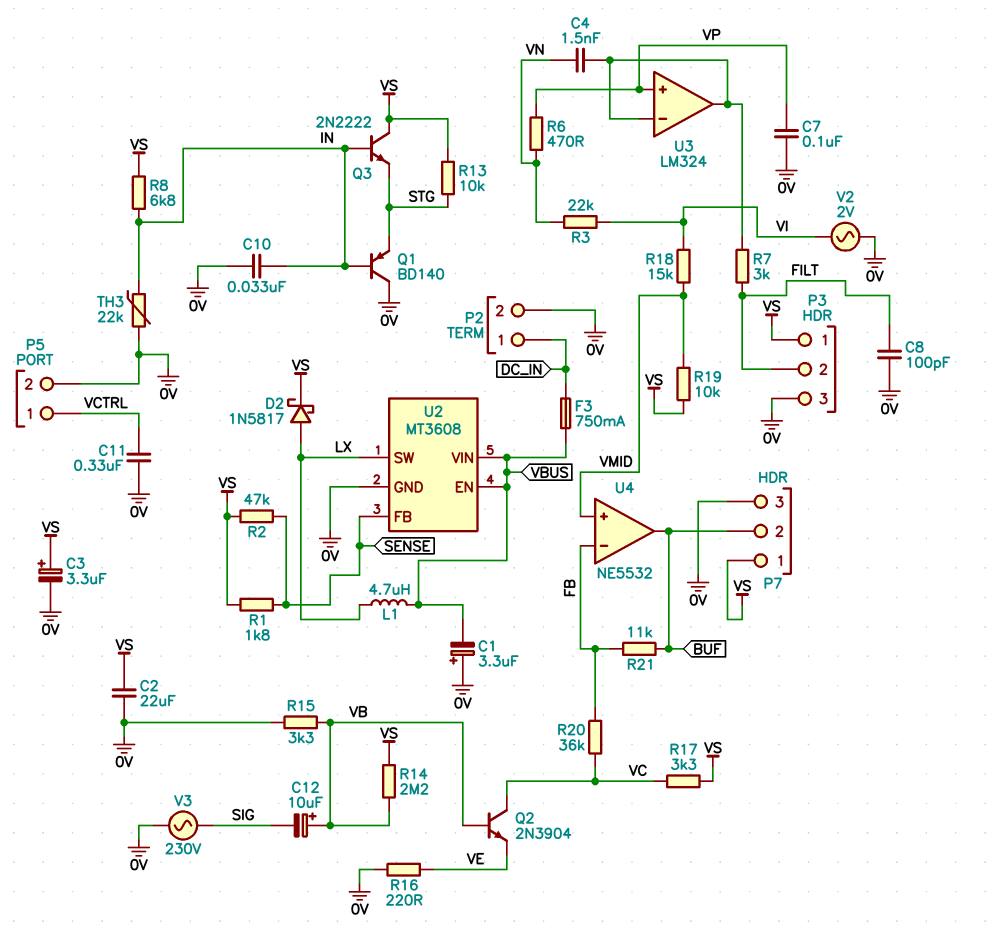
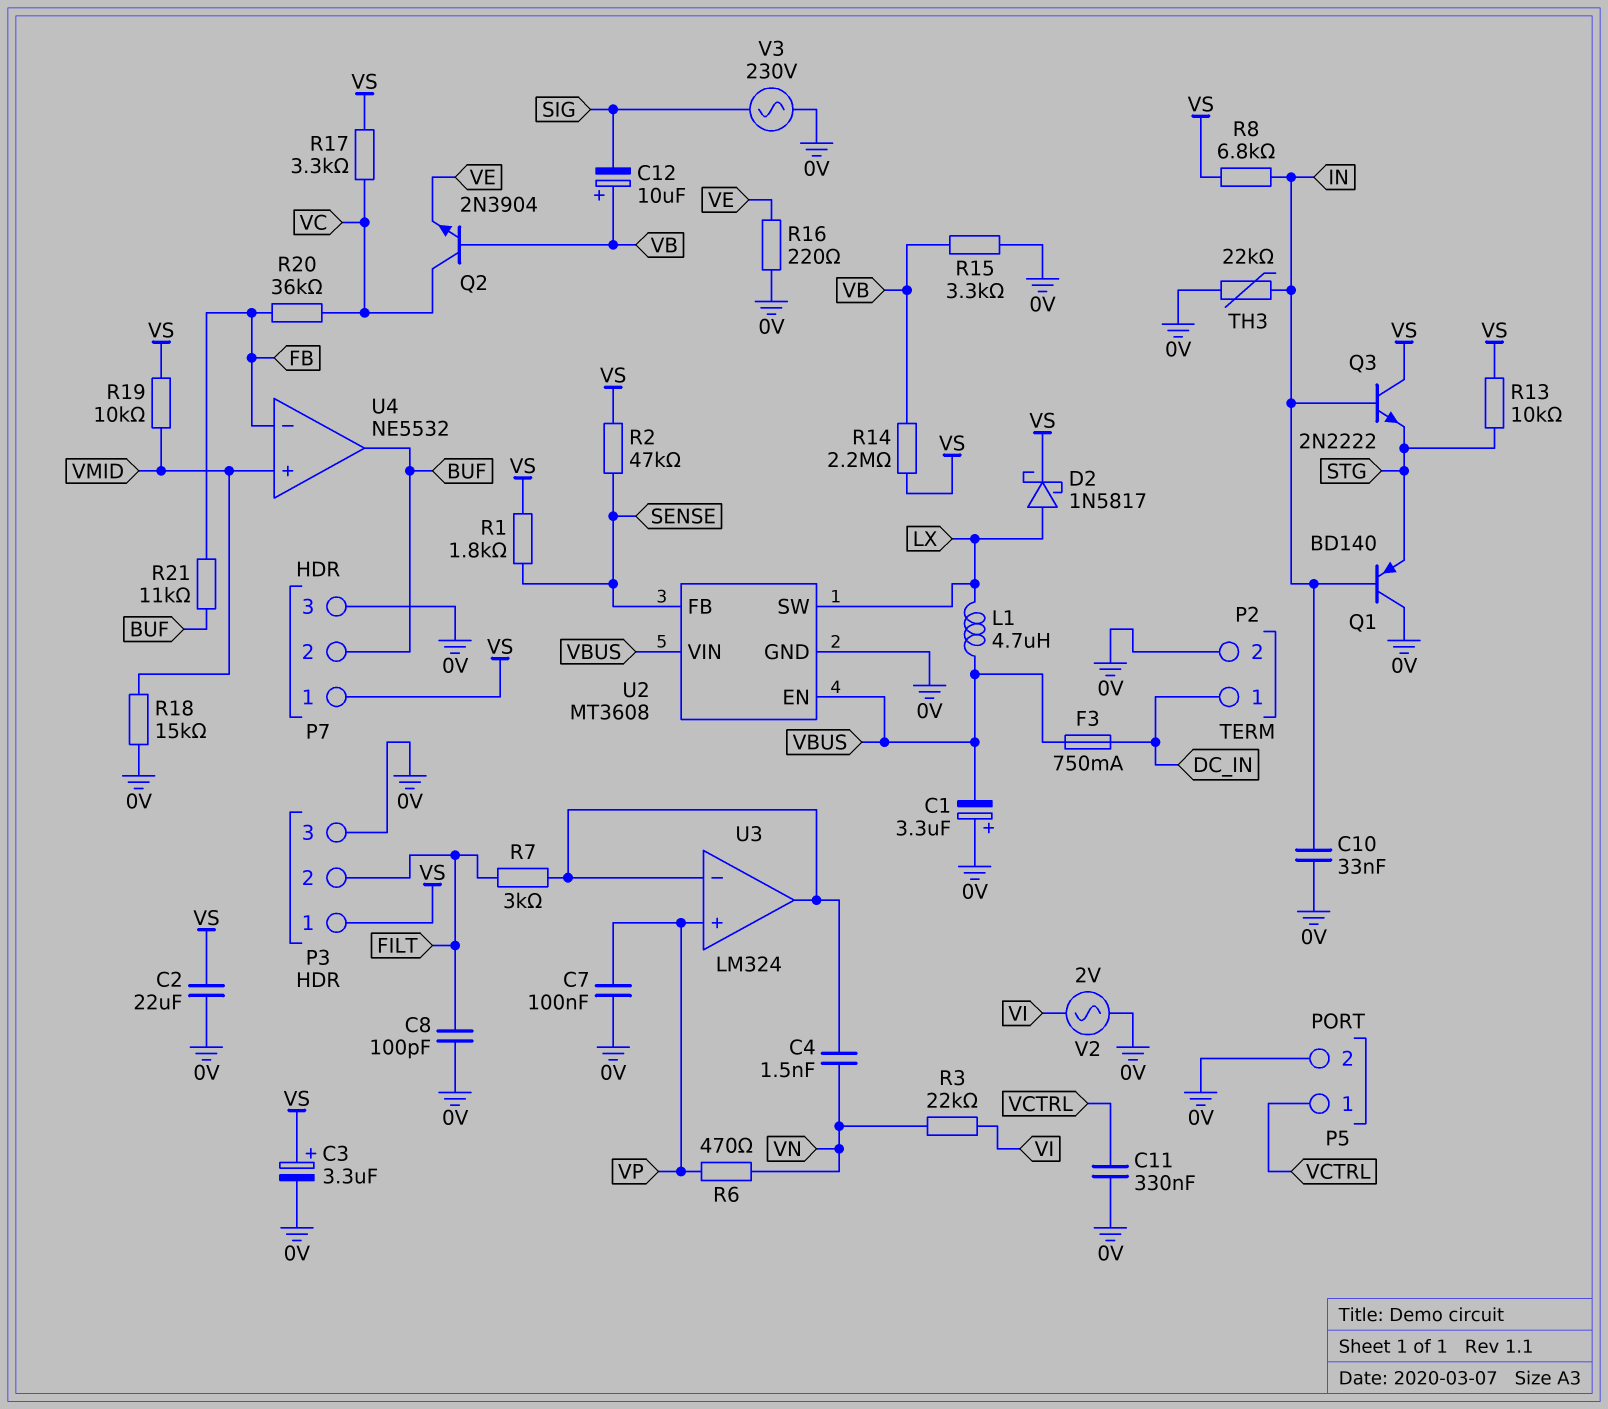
R18: 15k (VI, VMID) -> 15k (0V, VMID)

